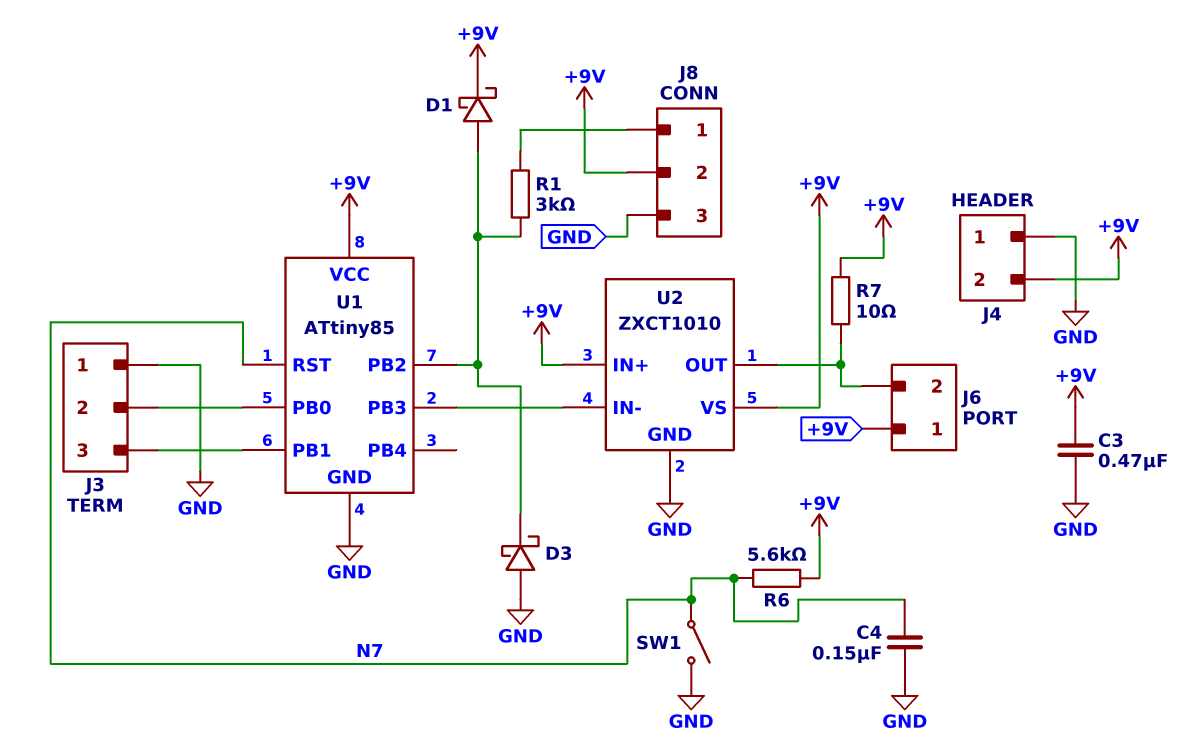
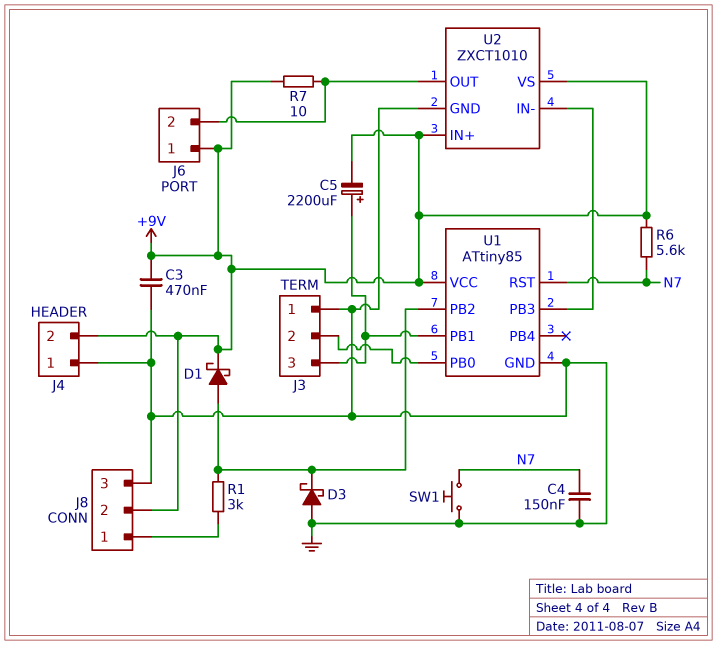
C5: none -> 2200uF (plus J3/3, minus +9V)
SW1: switch (GND, N7) -> button (GND, N7)

